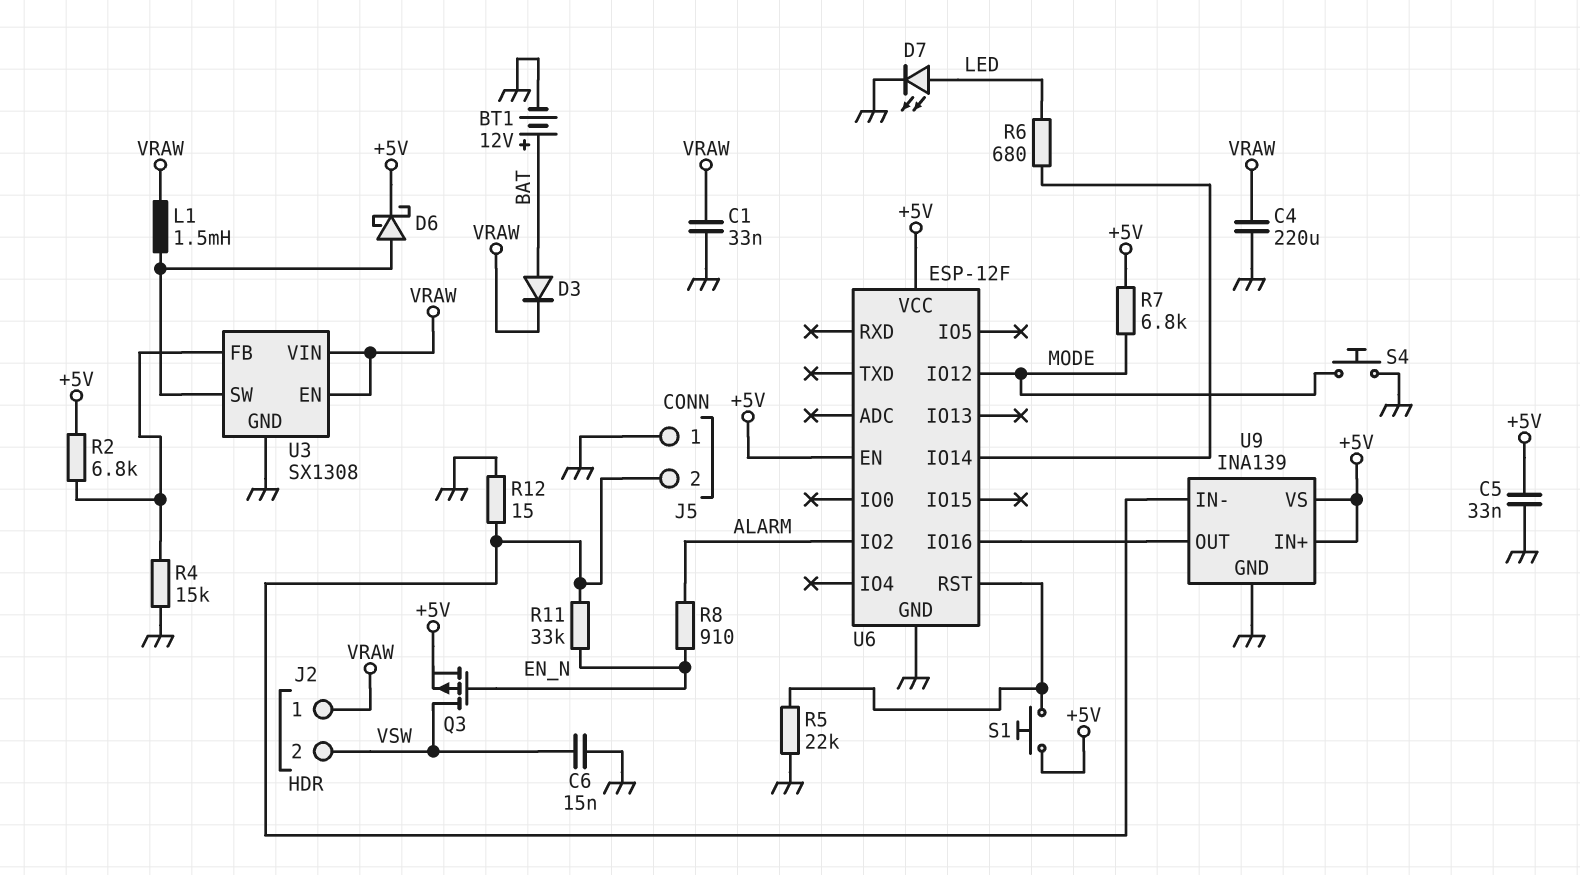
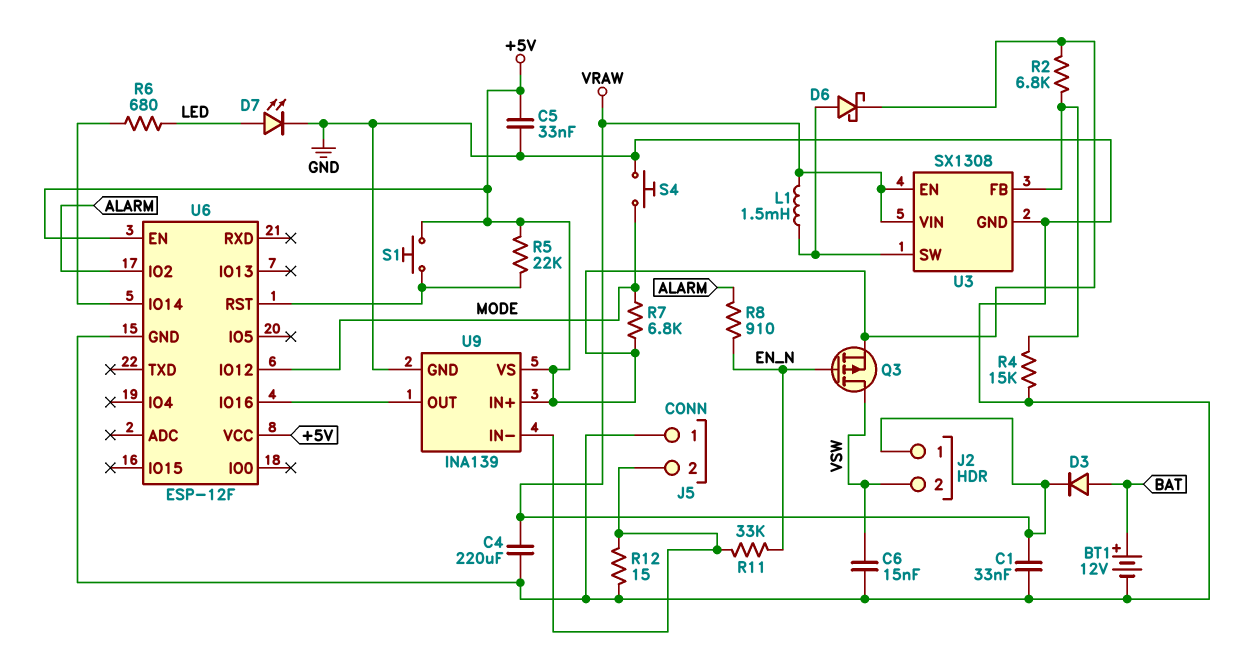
R5: 22k (GND, U6/RST) -> 22k (+5V, U6/RST)

